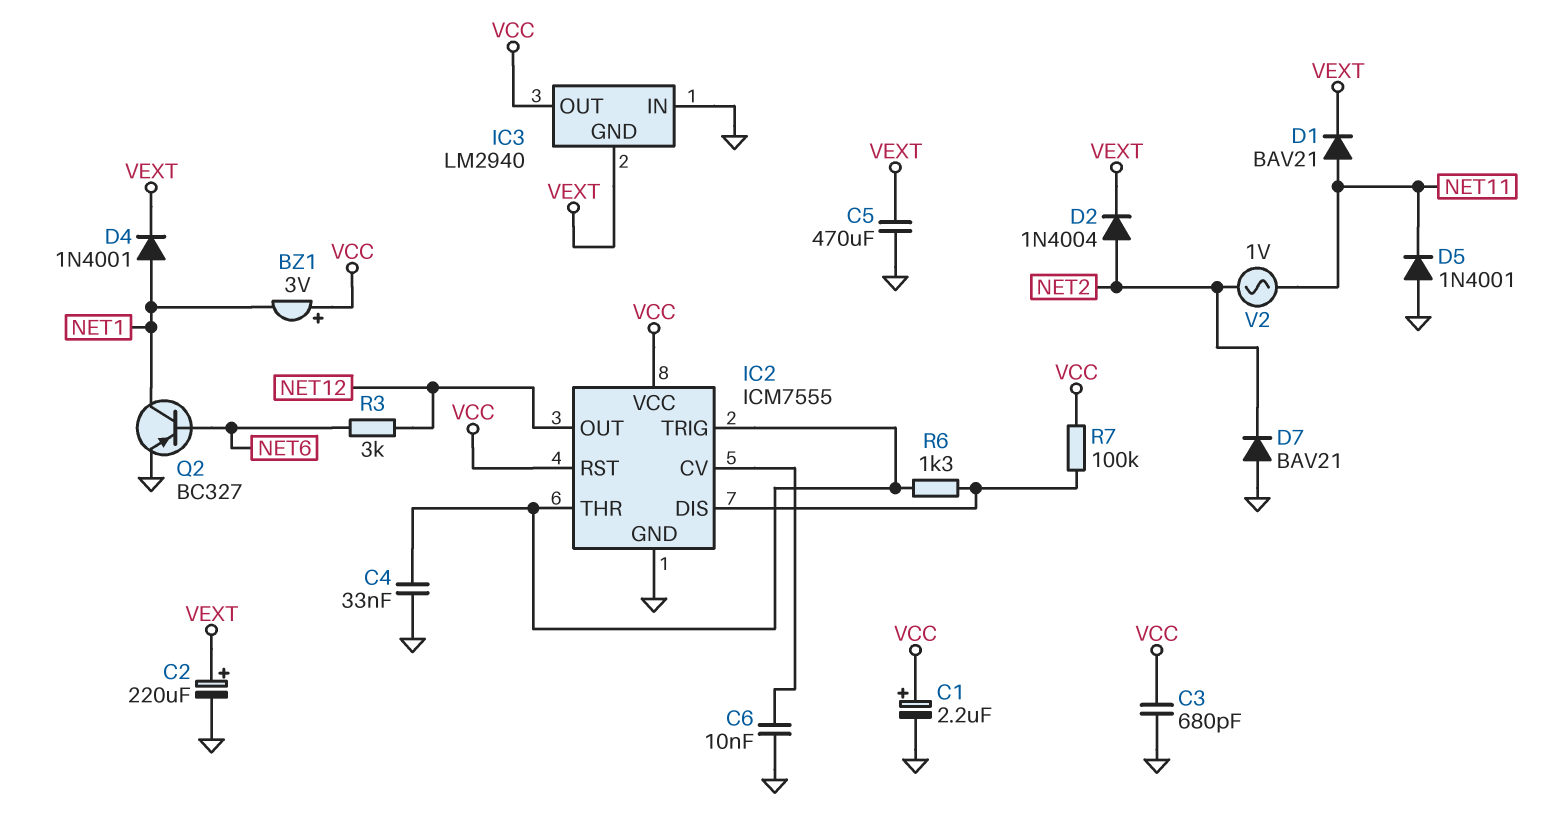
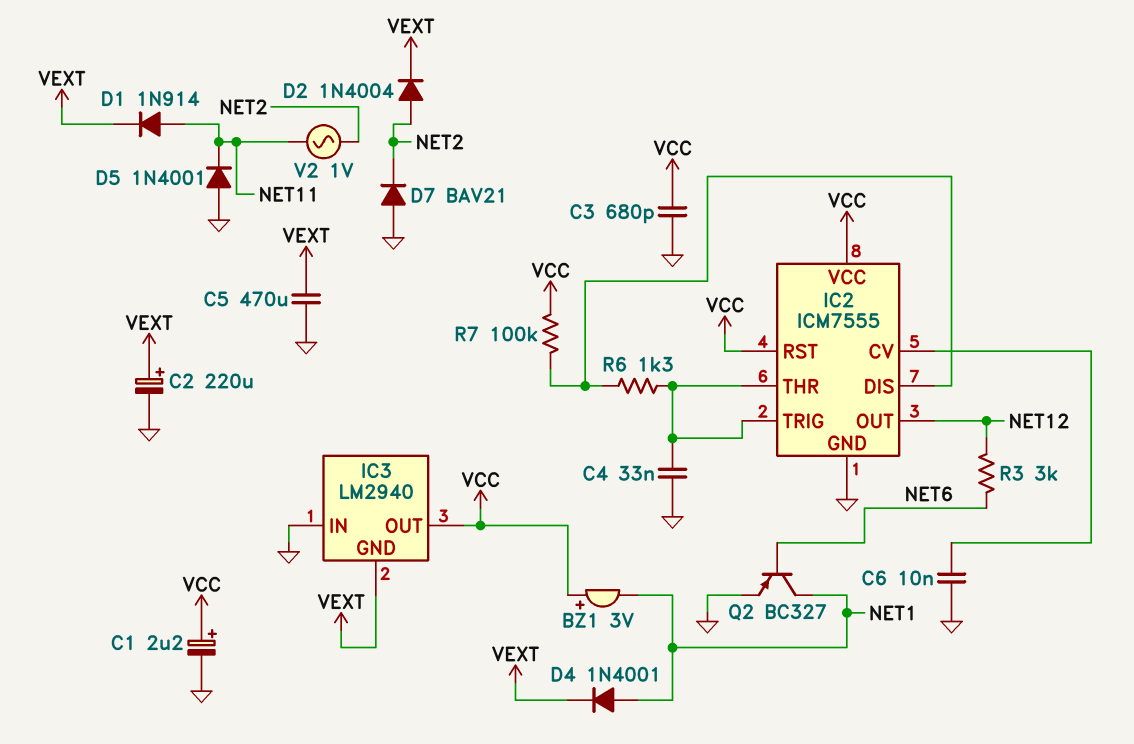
D1: diode BAV21 (A NET11, K VEXT) -> diode 1N914 (A NET11, K VEXT)

